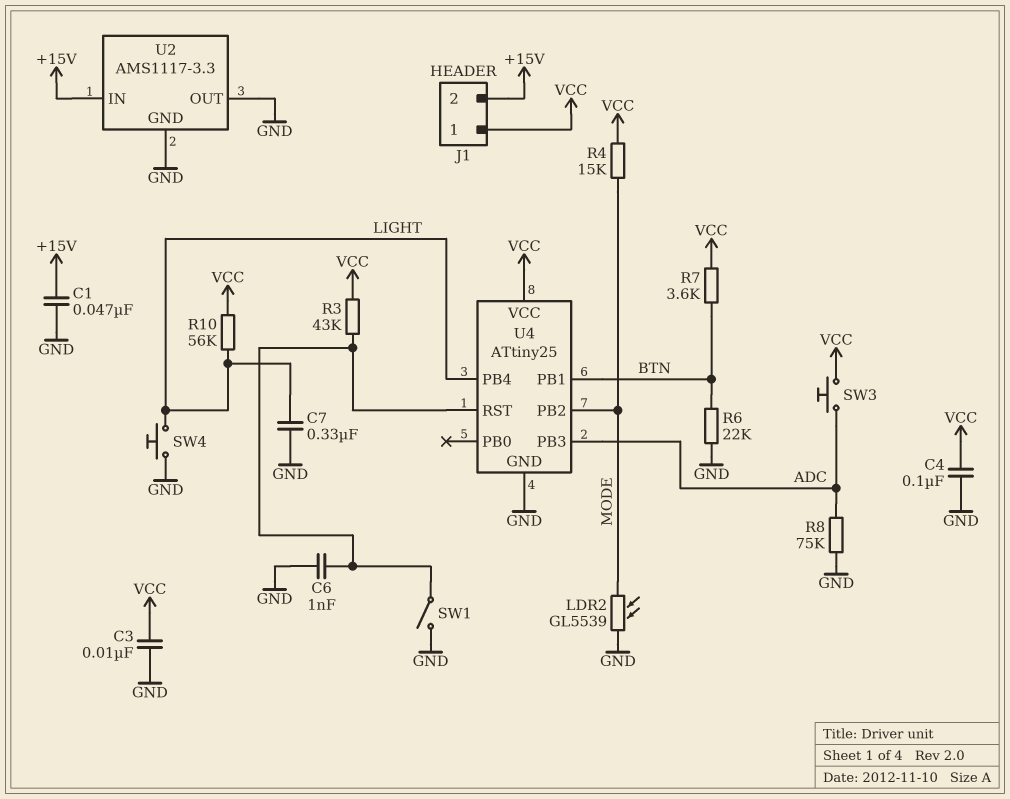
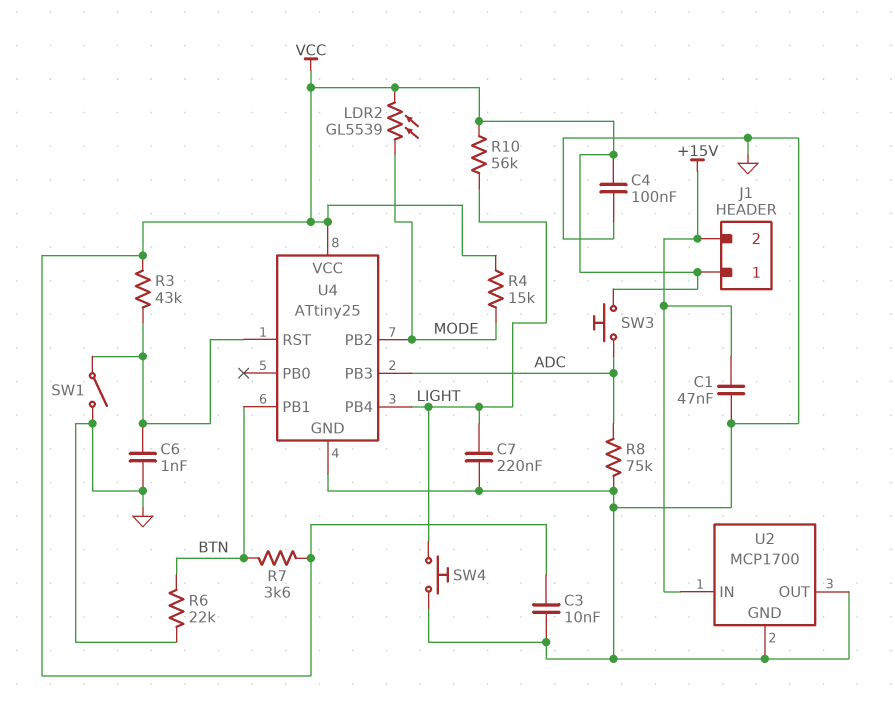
C7: 330nF (GND, LIGHT) -> 220nF (GND, LIGHT)
LDR2: GL5539 (GND, MODE) -> GL5539 (MODE, VCC)
U2: AMS1117-3.3 -> MCP1700

